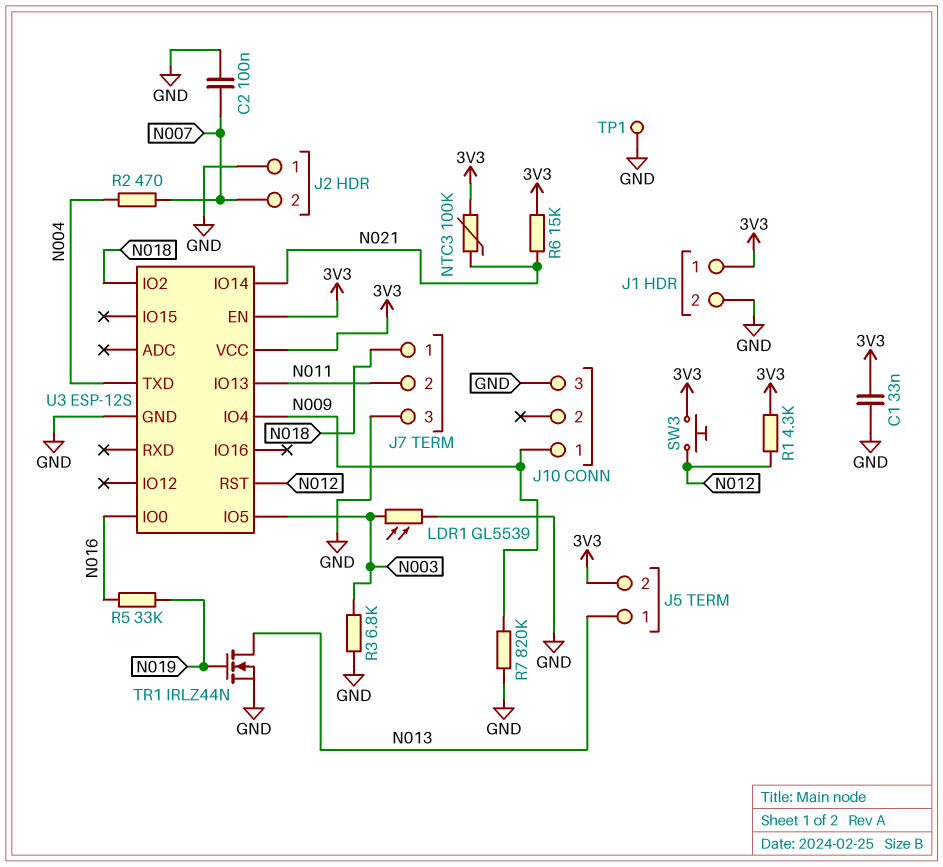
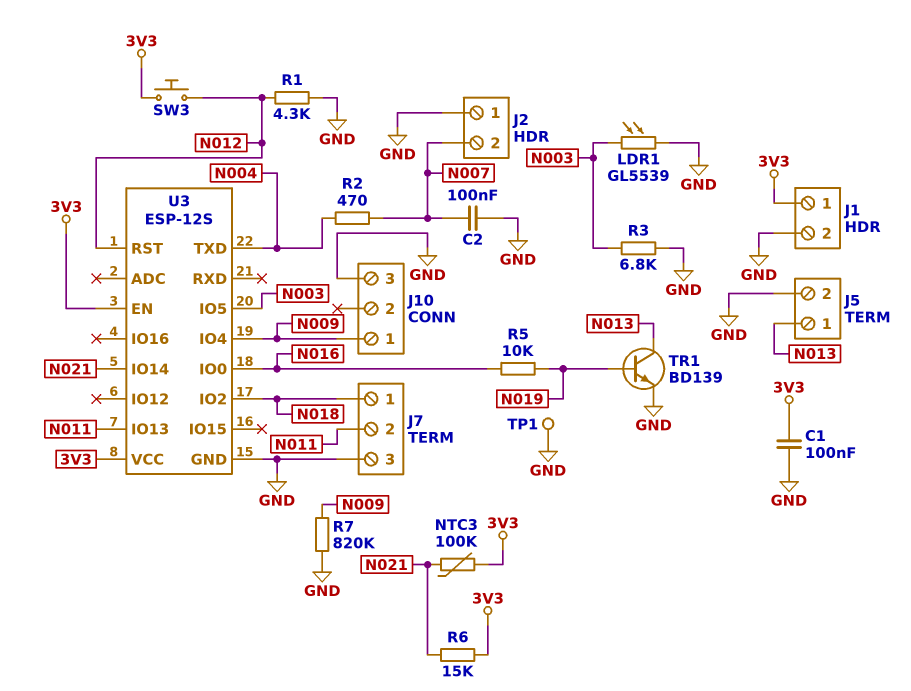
C1: 33nF (3V3, GND) -> 100nF (3V3, GND)
J5 pin 2: 3V3 -> GND
R1: 4.3k (3V3, N012) -> 4.3k (GND, N012)
R5: 33k (N016, N019) -> 10k (N016, N019)
TR1: NMOS IRLZ44N (G N019, D N013, S GND) -> NPN BD139 (B N019, C N013, E GND)

